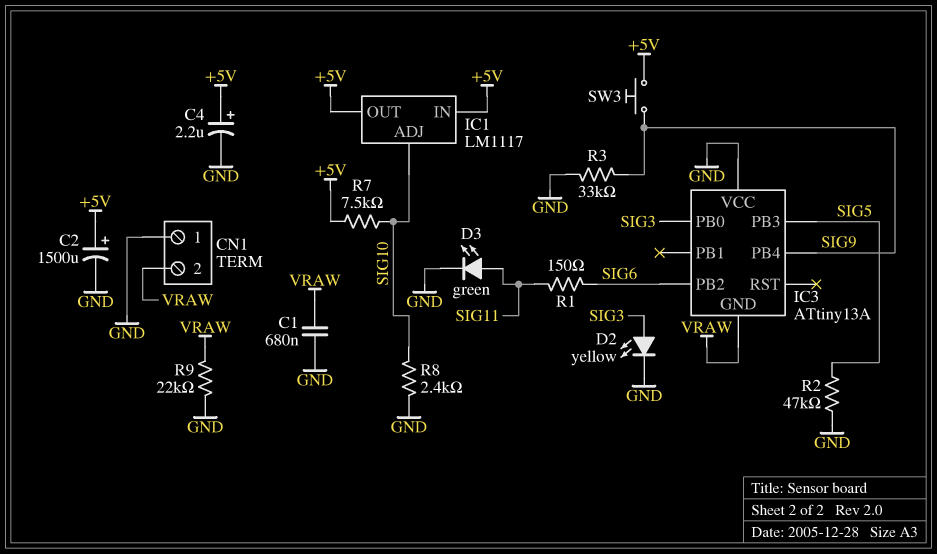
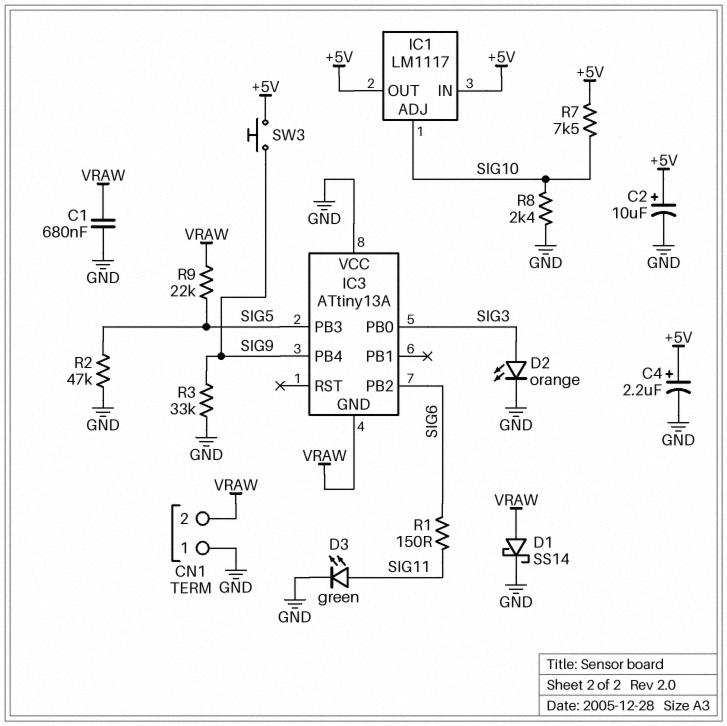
C2: 1500uF (plus +5V, minus GND) -> 10uF (plus +5V, minus GND)
D1: none -> schottky SS14 (A VRAW, K GND)
D2: LED yellow (A SIG3, K GND) -> LED orange (A SIG3, K GND)
R9: 22k (GND, VRAW) -> 22k (SIG5, VRAW)

